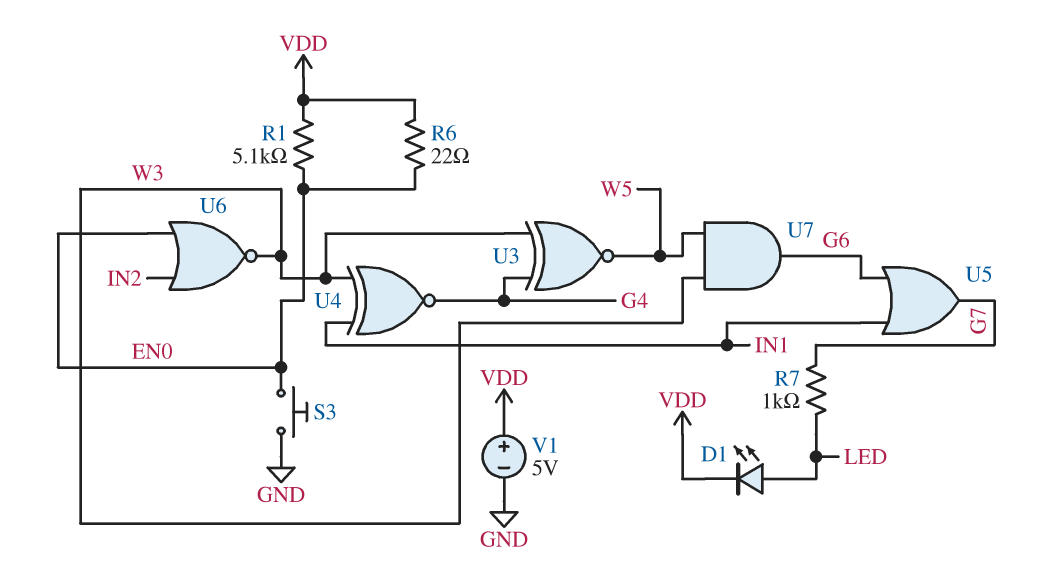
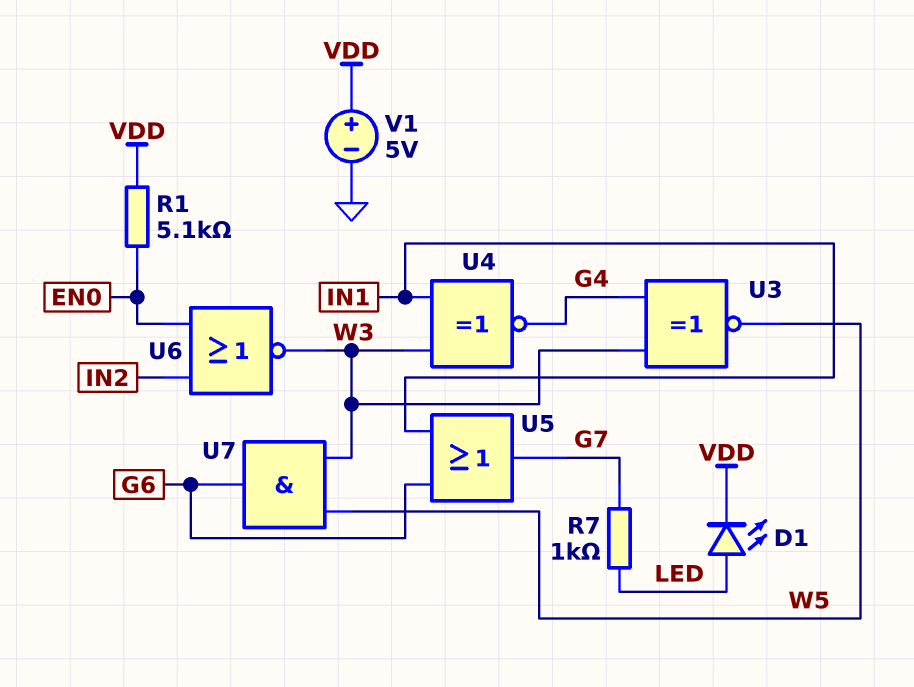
R6: 22 (EN0, VDD) -> none
S3: button (EN0, GND) -> none

